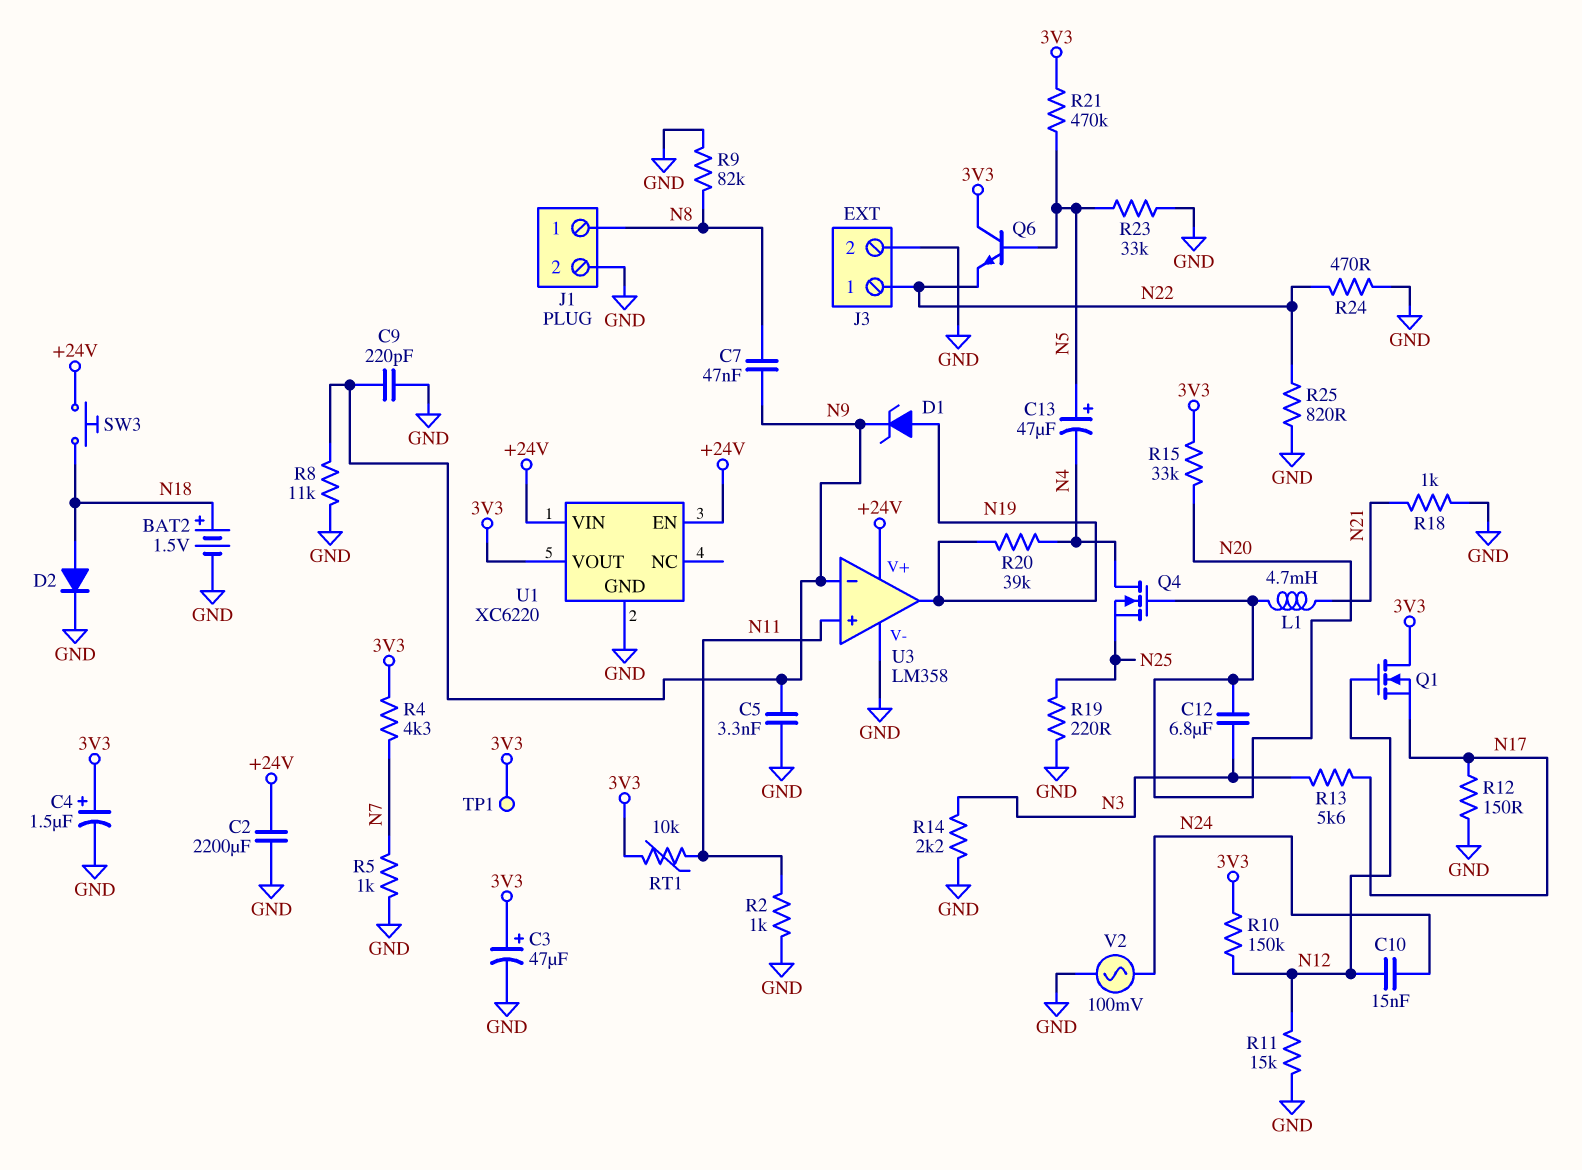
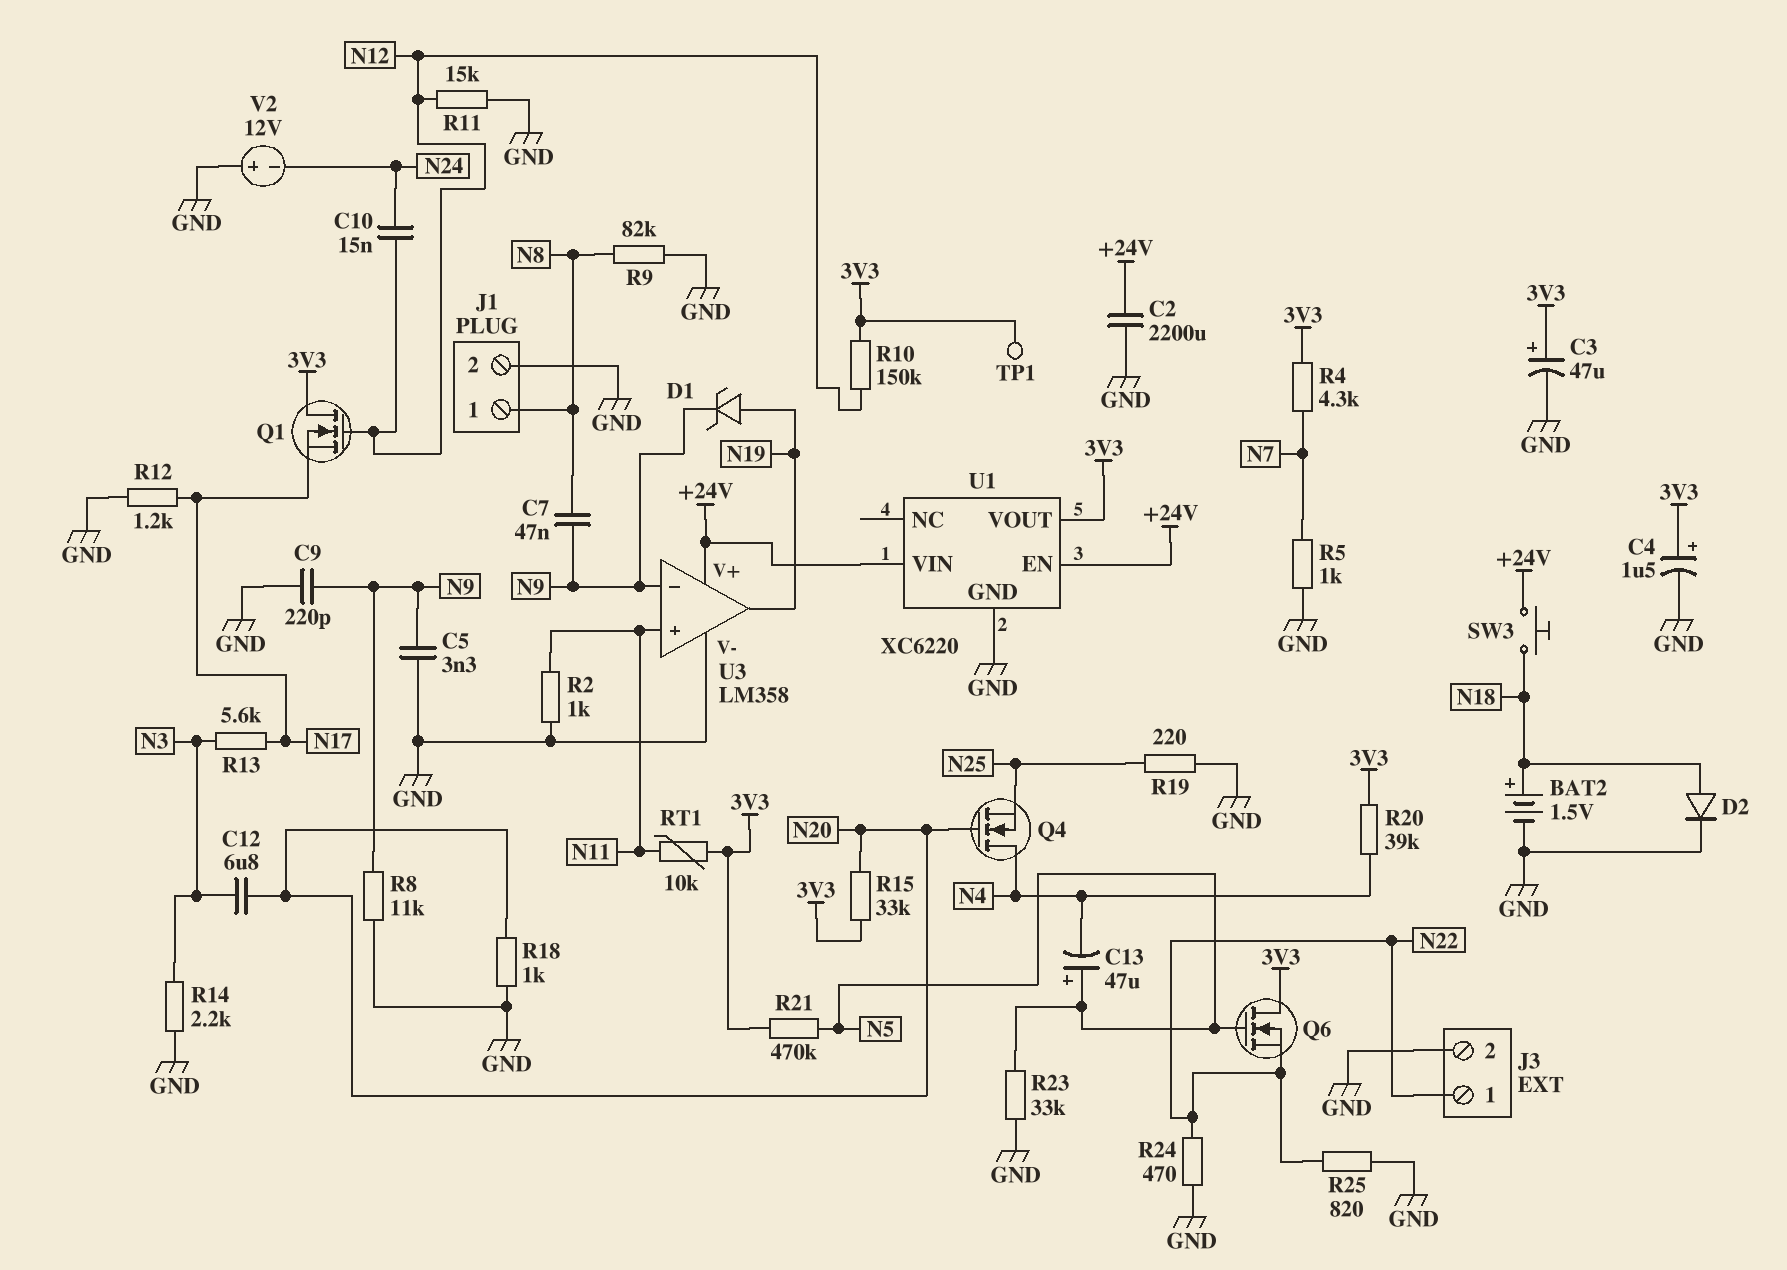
L1: 4.7mH (N20, N21) -> none
Q6: NPN (B N5, C 3V3, E N22) -> NMOS (G N5, D 3V3, S N22)
R12: 150 (GND, N17) -> 1.2k (GND, N17)
R18: 1k (GND, N21) -> 1k (GND, N20)
R20: 39k (N4, N19) -> 39k (3V3, N4)
V2: AC 100mV (GND, N24) -> 12V (plus GND, minus N24)

